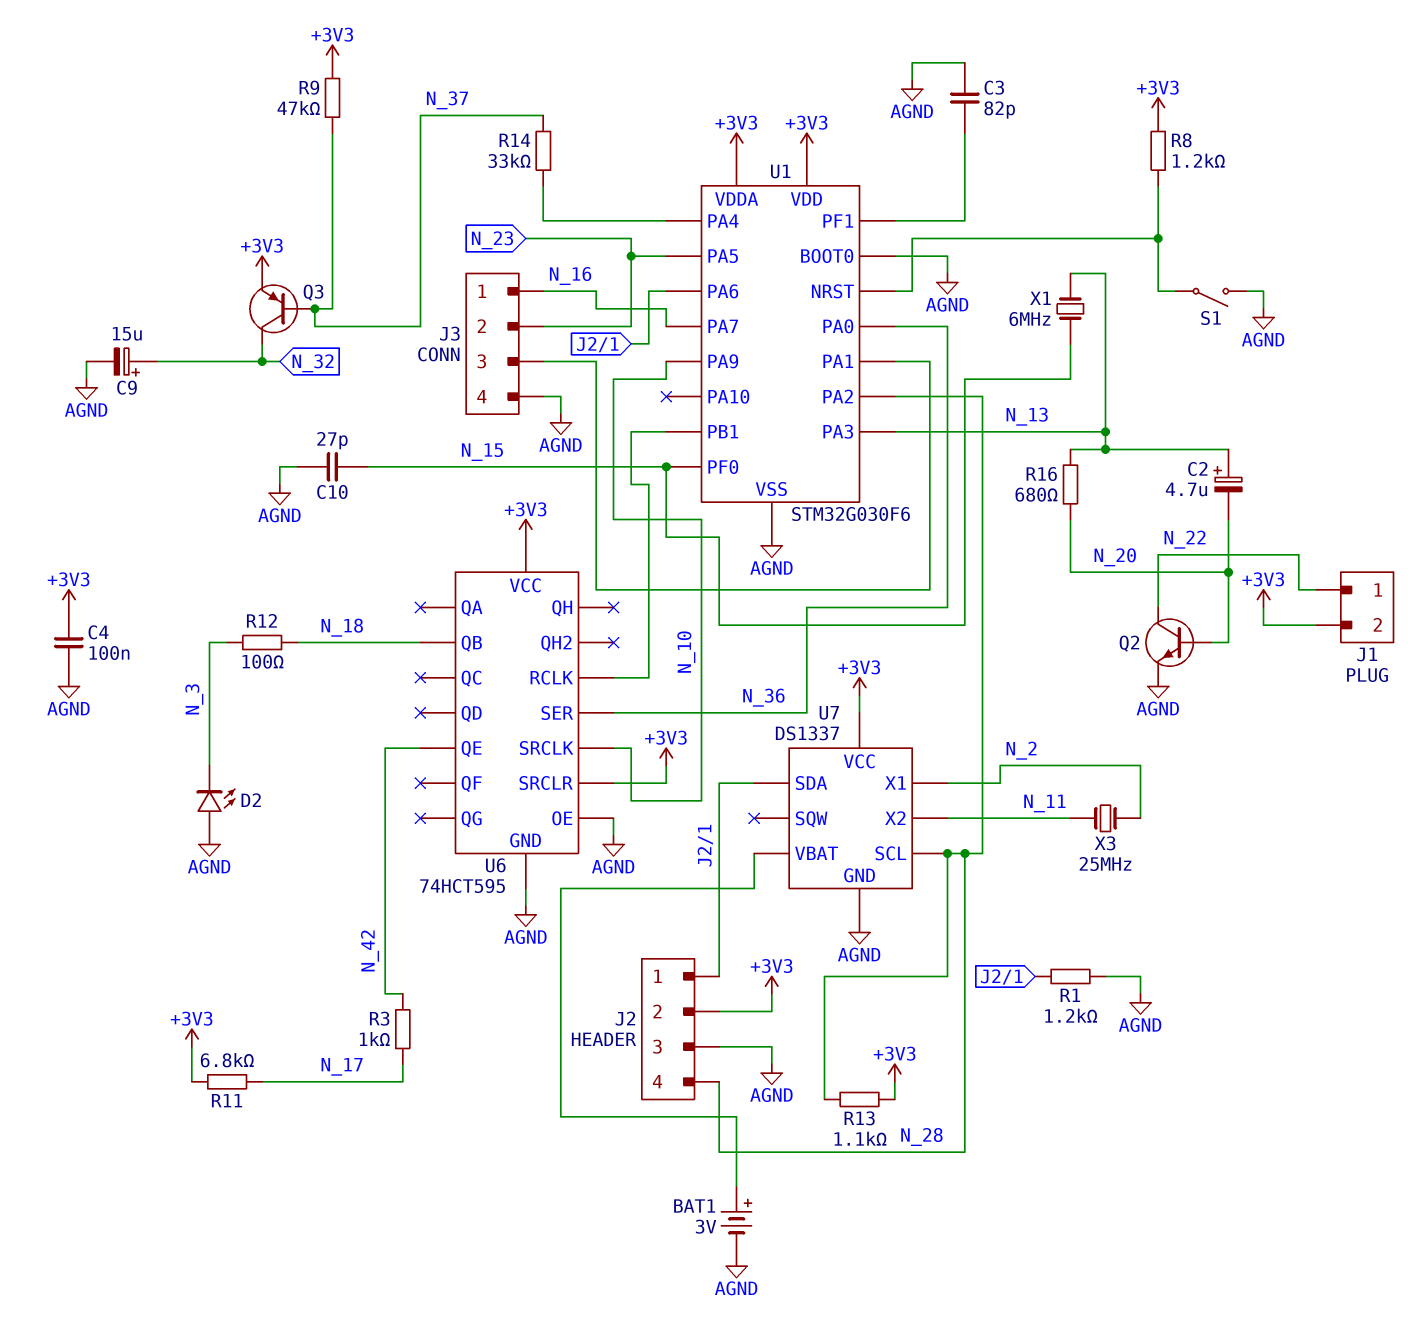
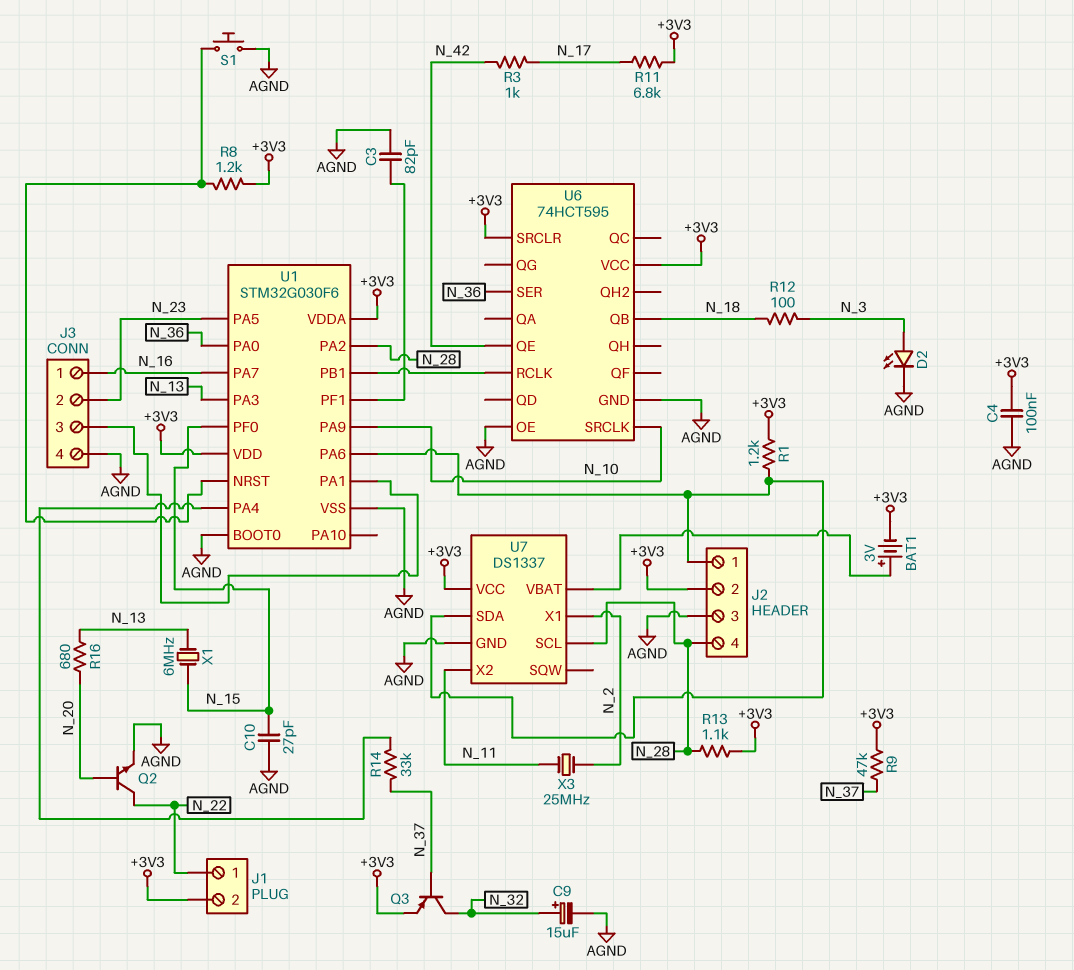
BAT1: 3V (plus U7/VBAT, minus AGND) -> 3V (plus U7/VBAT, minus +3V3)
C2: 4.7uF (plus N_13, minus N_20) -> none
D2: LED (A AGND, K N_3) -> LED (A N_3, K AGND)
R1: 1.2k (AGND, J2/1) -> 1.2k (+3V3, J2/1)
S1: switch (AGND, U1/NRST) -> button (AGND, U1/NRST)

